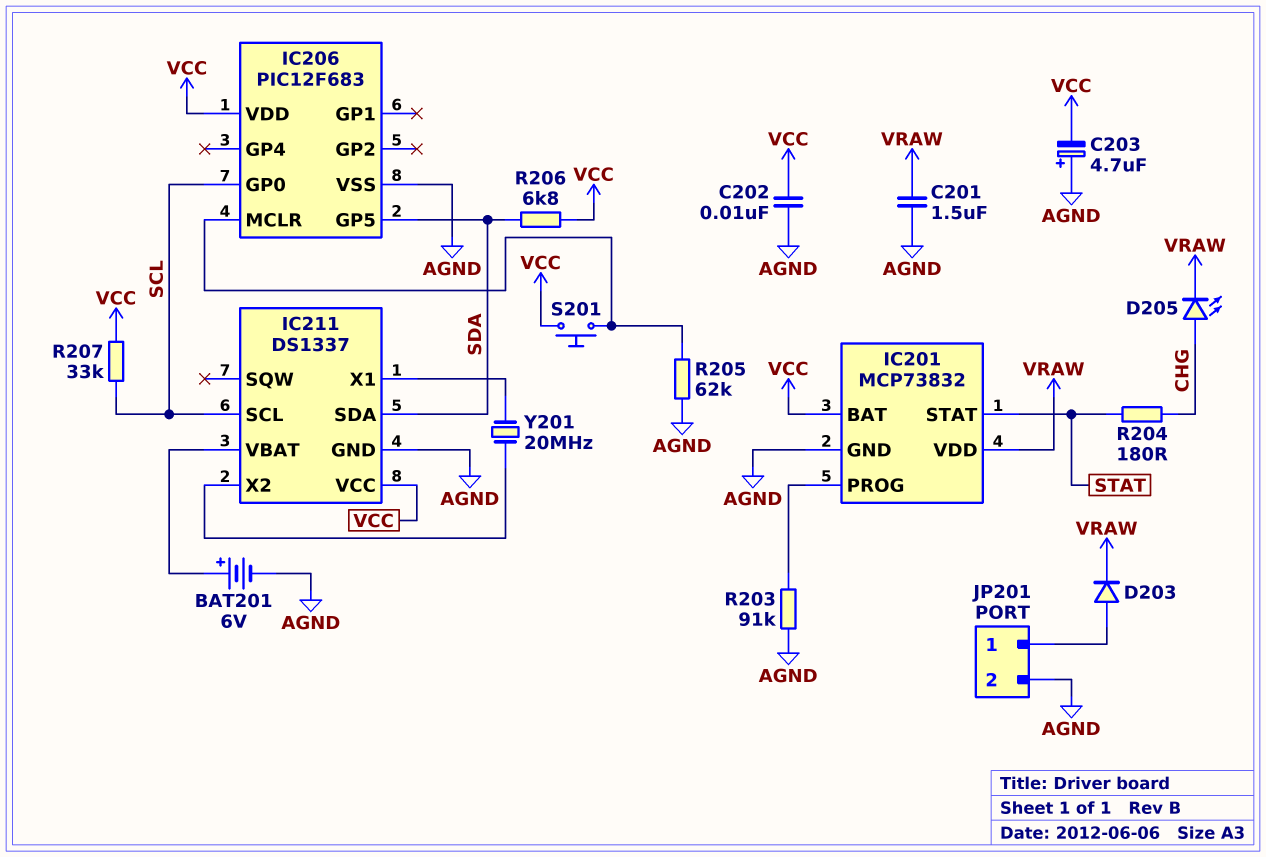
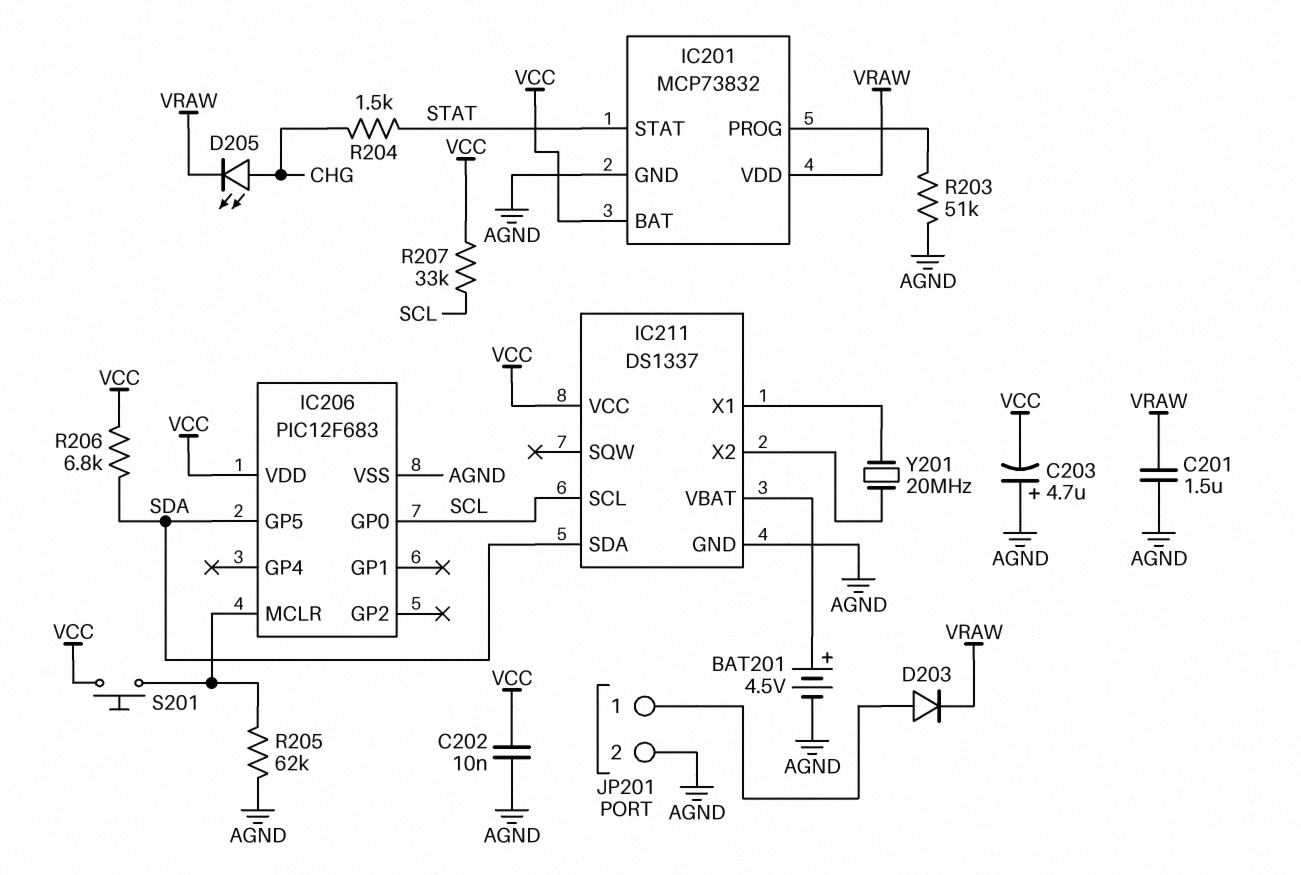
BAT201: 6V (plus IC211/VBAT, minus AGND) -> 4.5V (plus IC211/VBAT, minus AGND)
R203: 91k (AGND, IC201/PROG) -> 51k (AGND, IC201/PROG)
R204: 180 (CHG, STAT) -> 1.5k (CHG, STAT)

